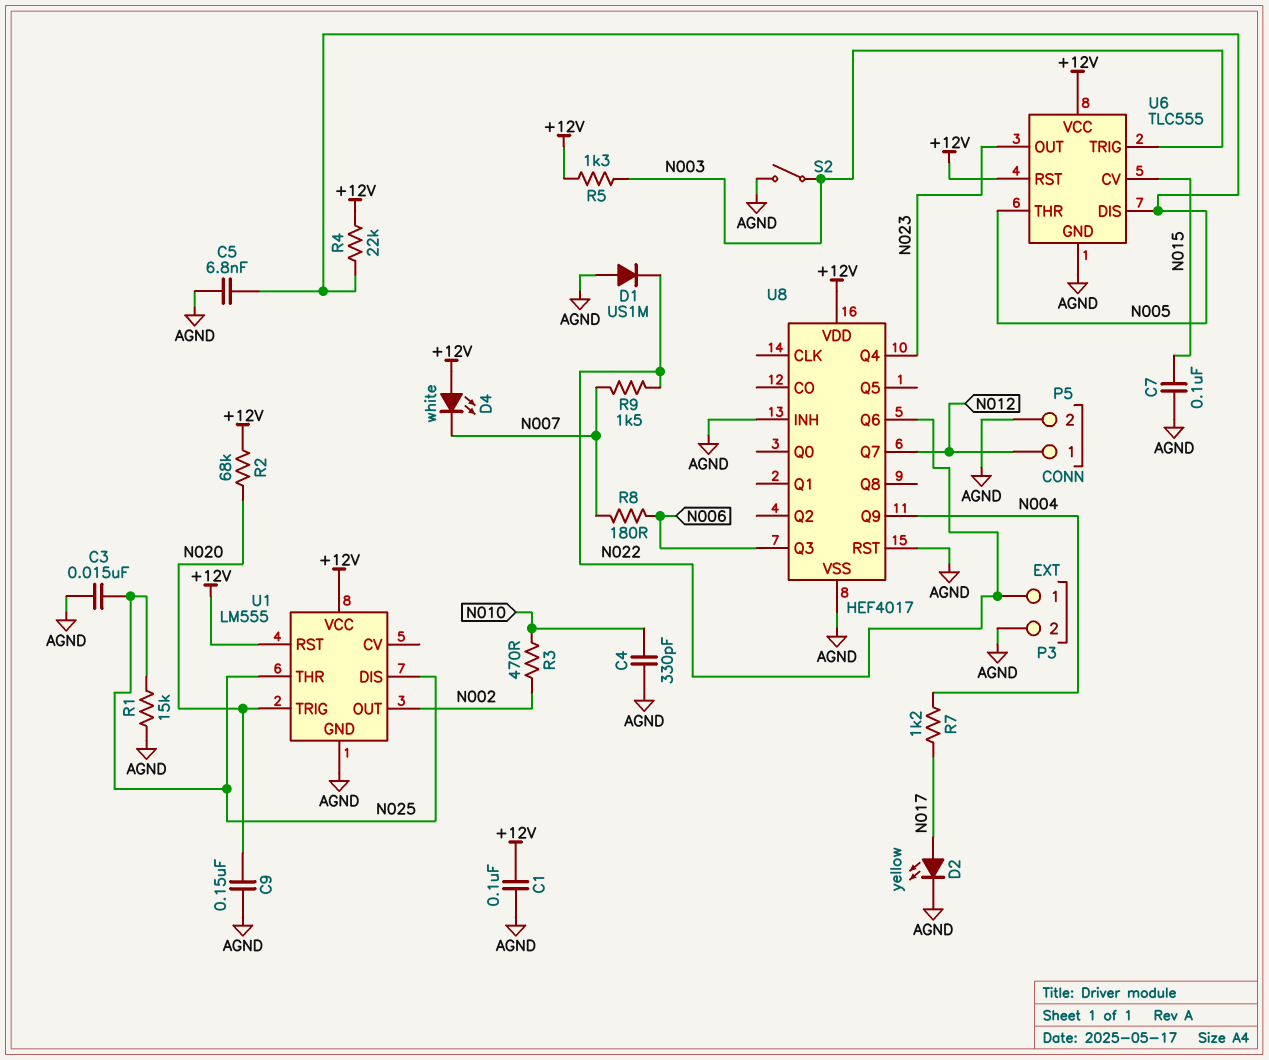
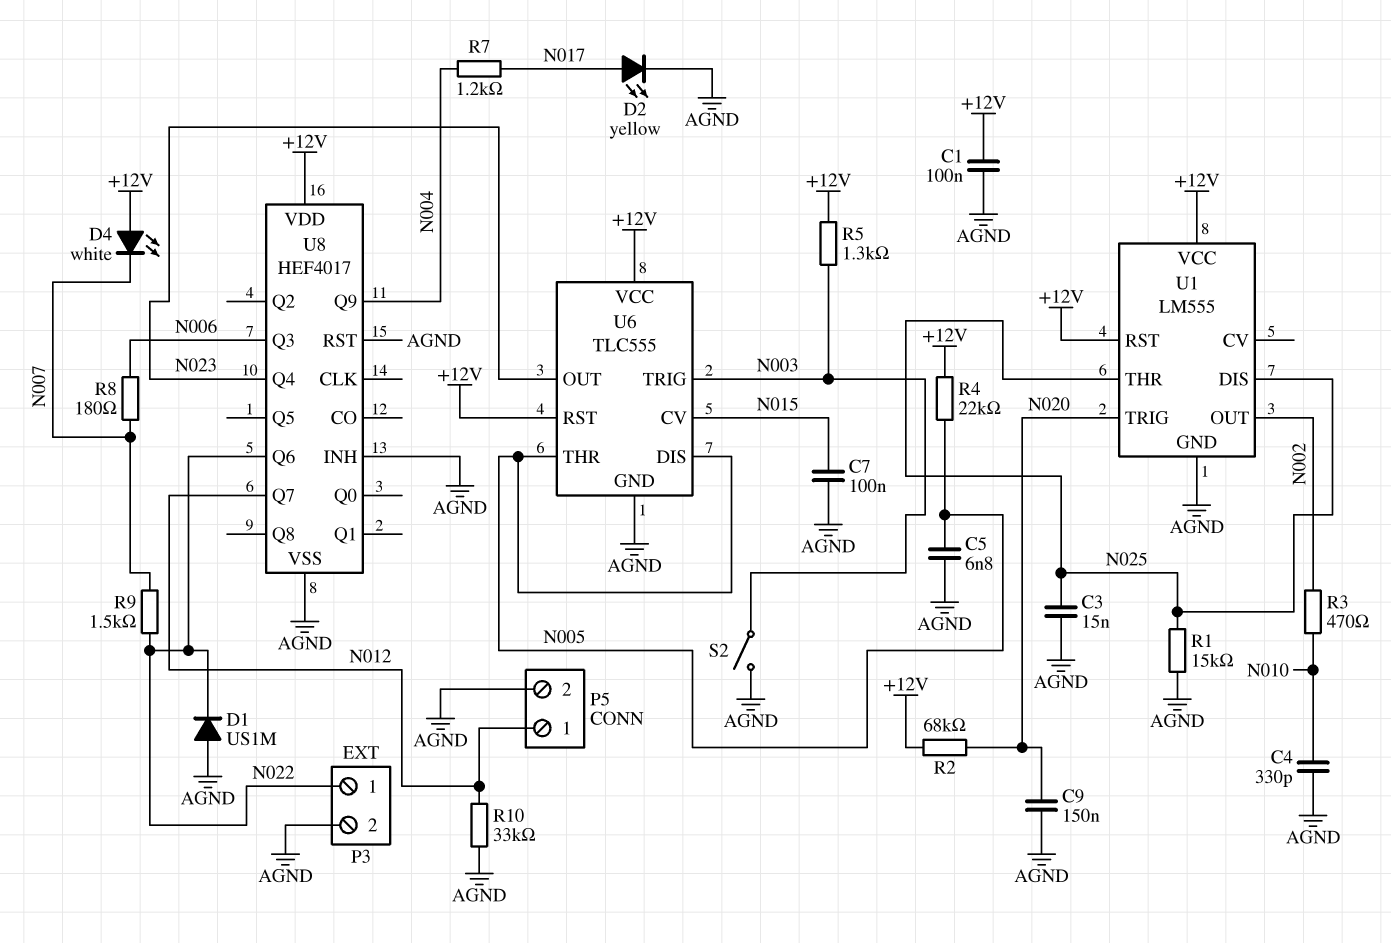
R10: none -> 33k (AGND, N012)

